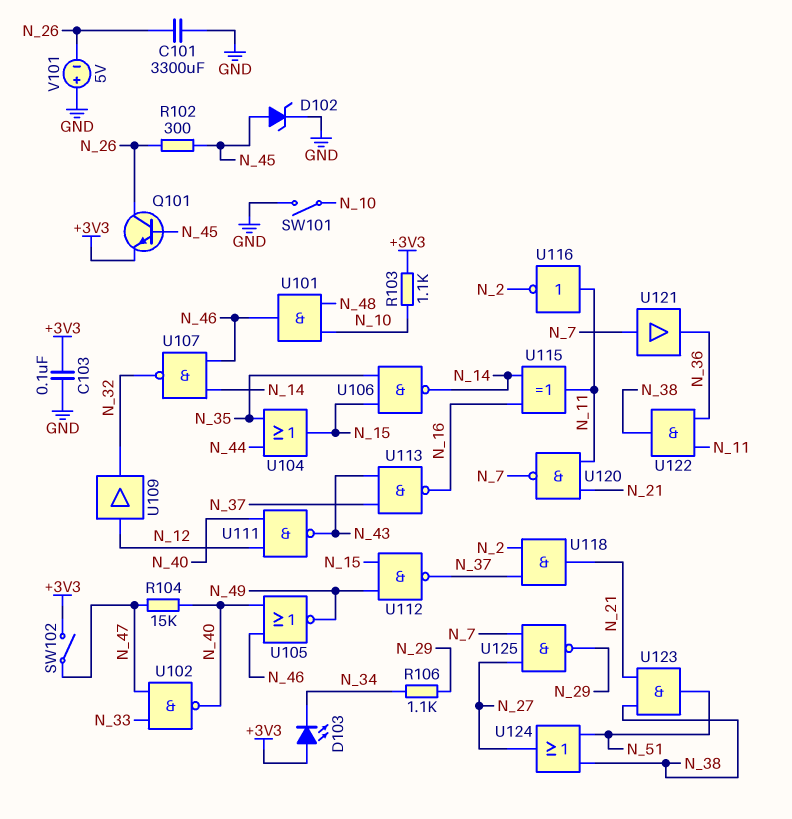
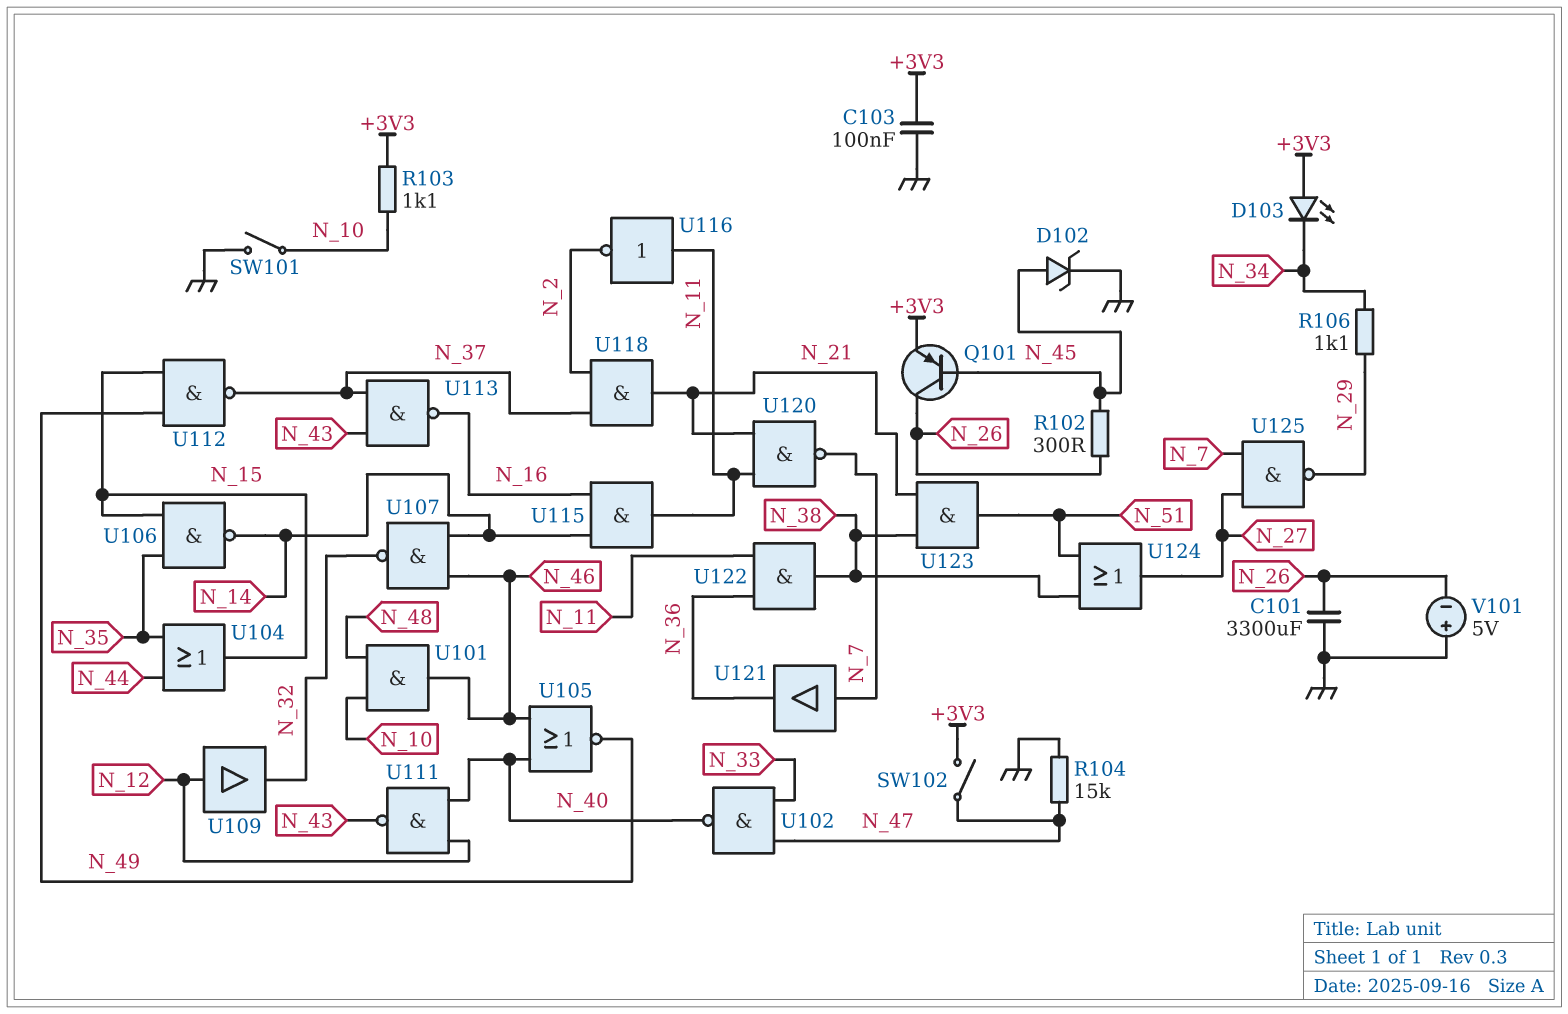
Q101: NPN (B N_45, C N_26, E +3V3) -> PNP (B N_45, C N_26, E +3V3)
R104: 15k (N_40, N_47) -> 15k (GND, N_47)
U115: XOR (in N_14, in N_16, out N_11) -> AND (in N_14, in N_16, out N_11)

